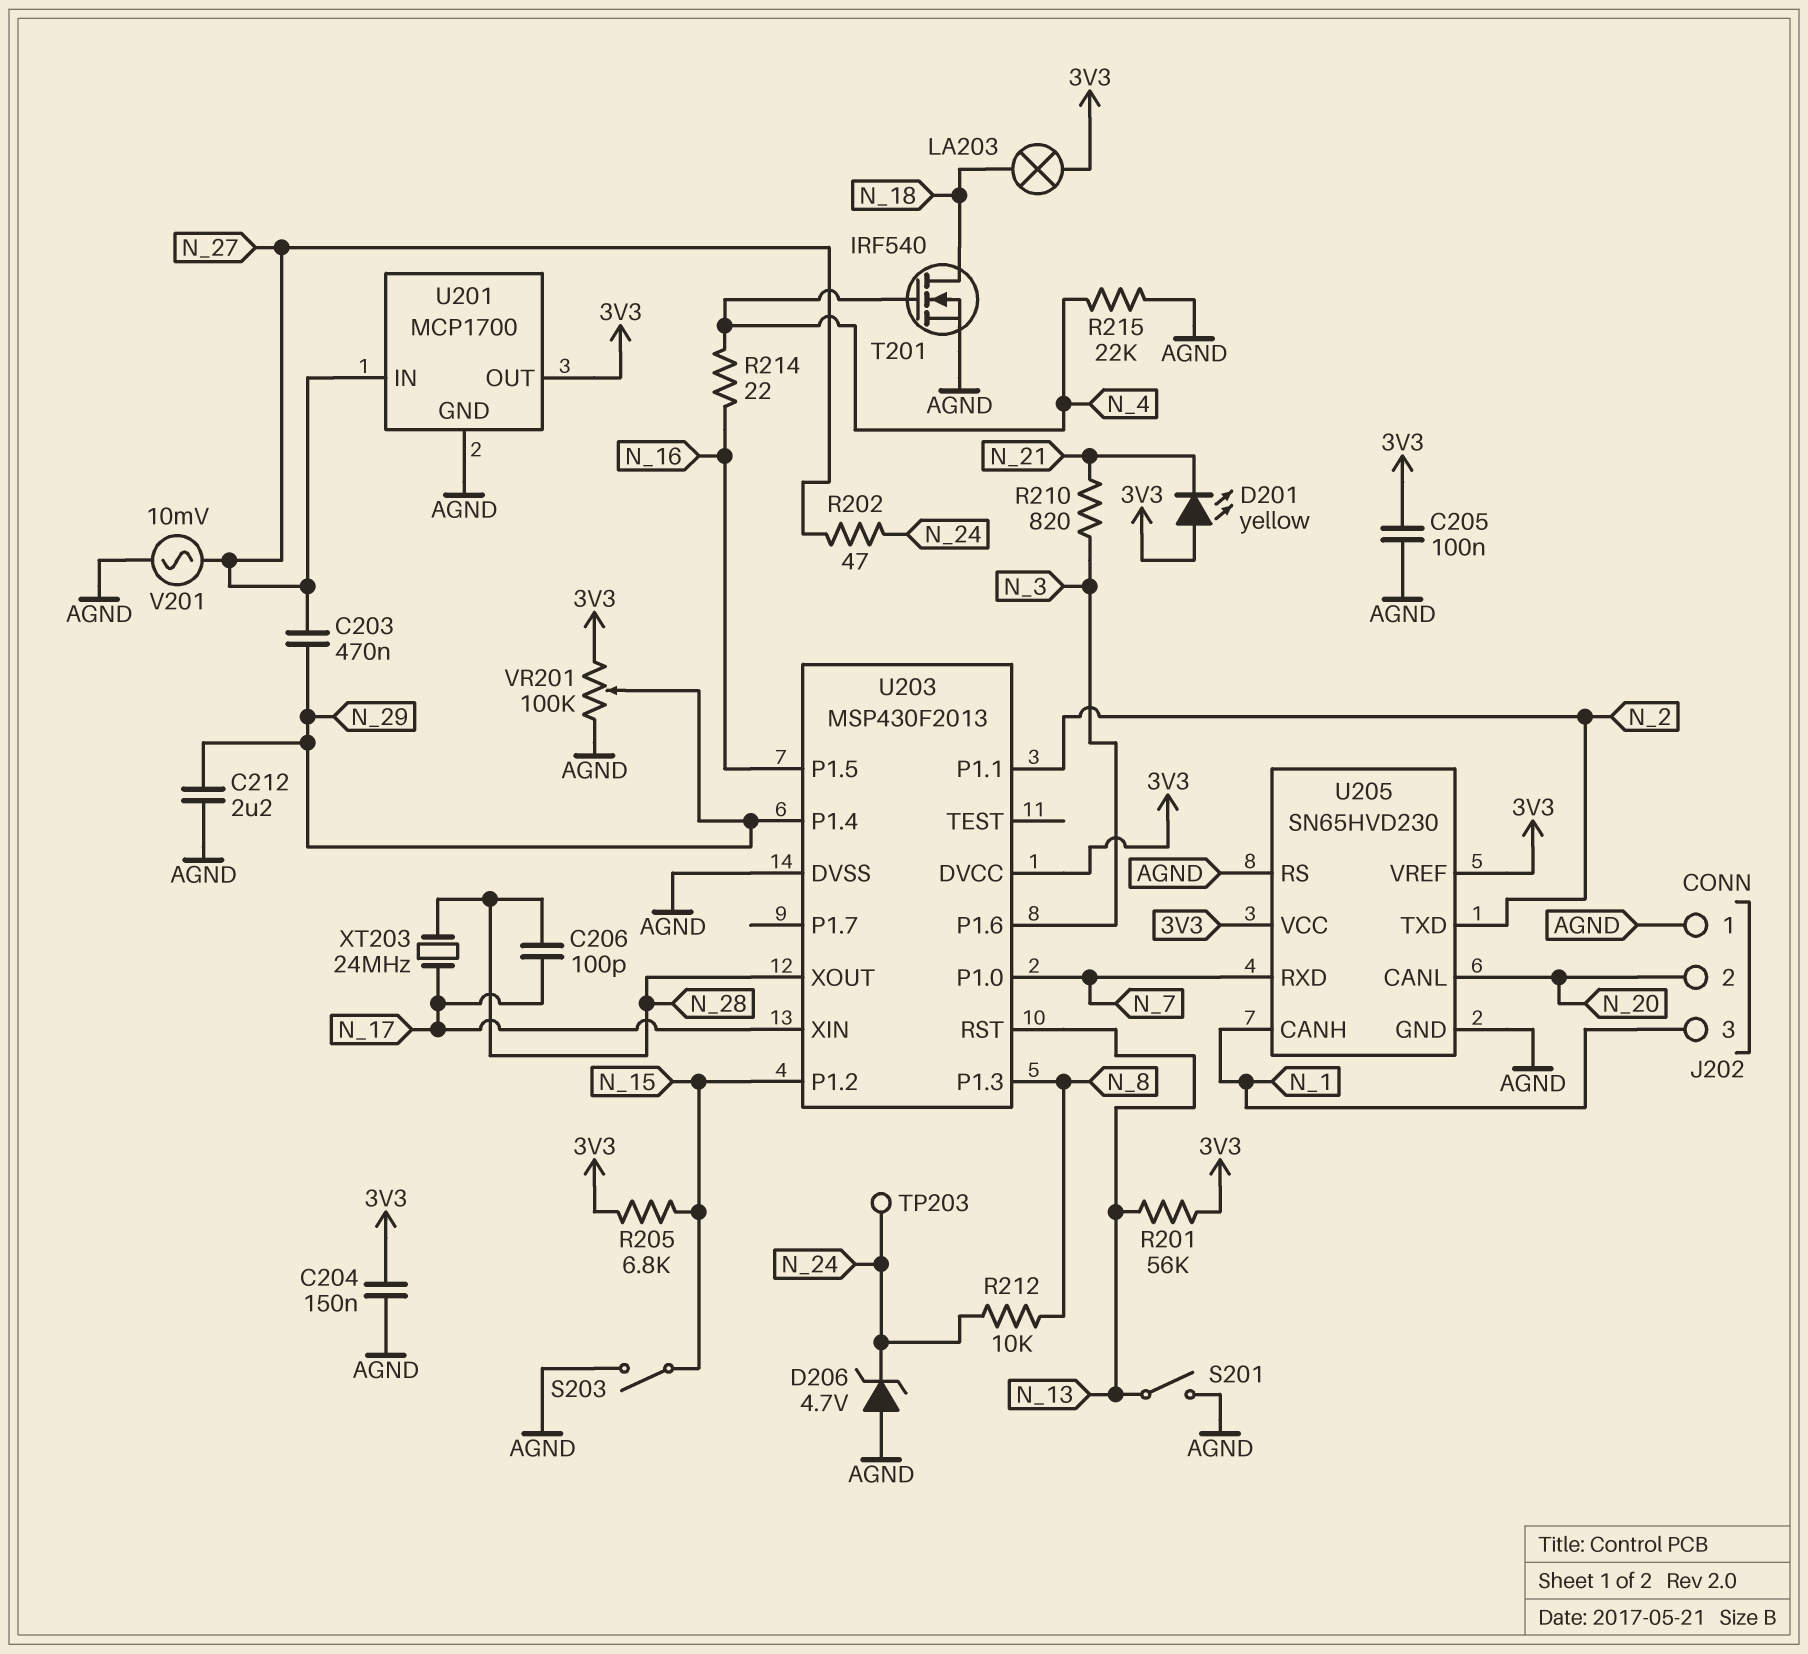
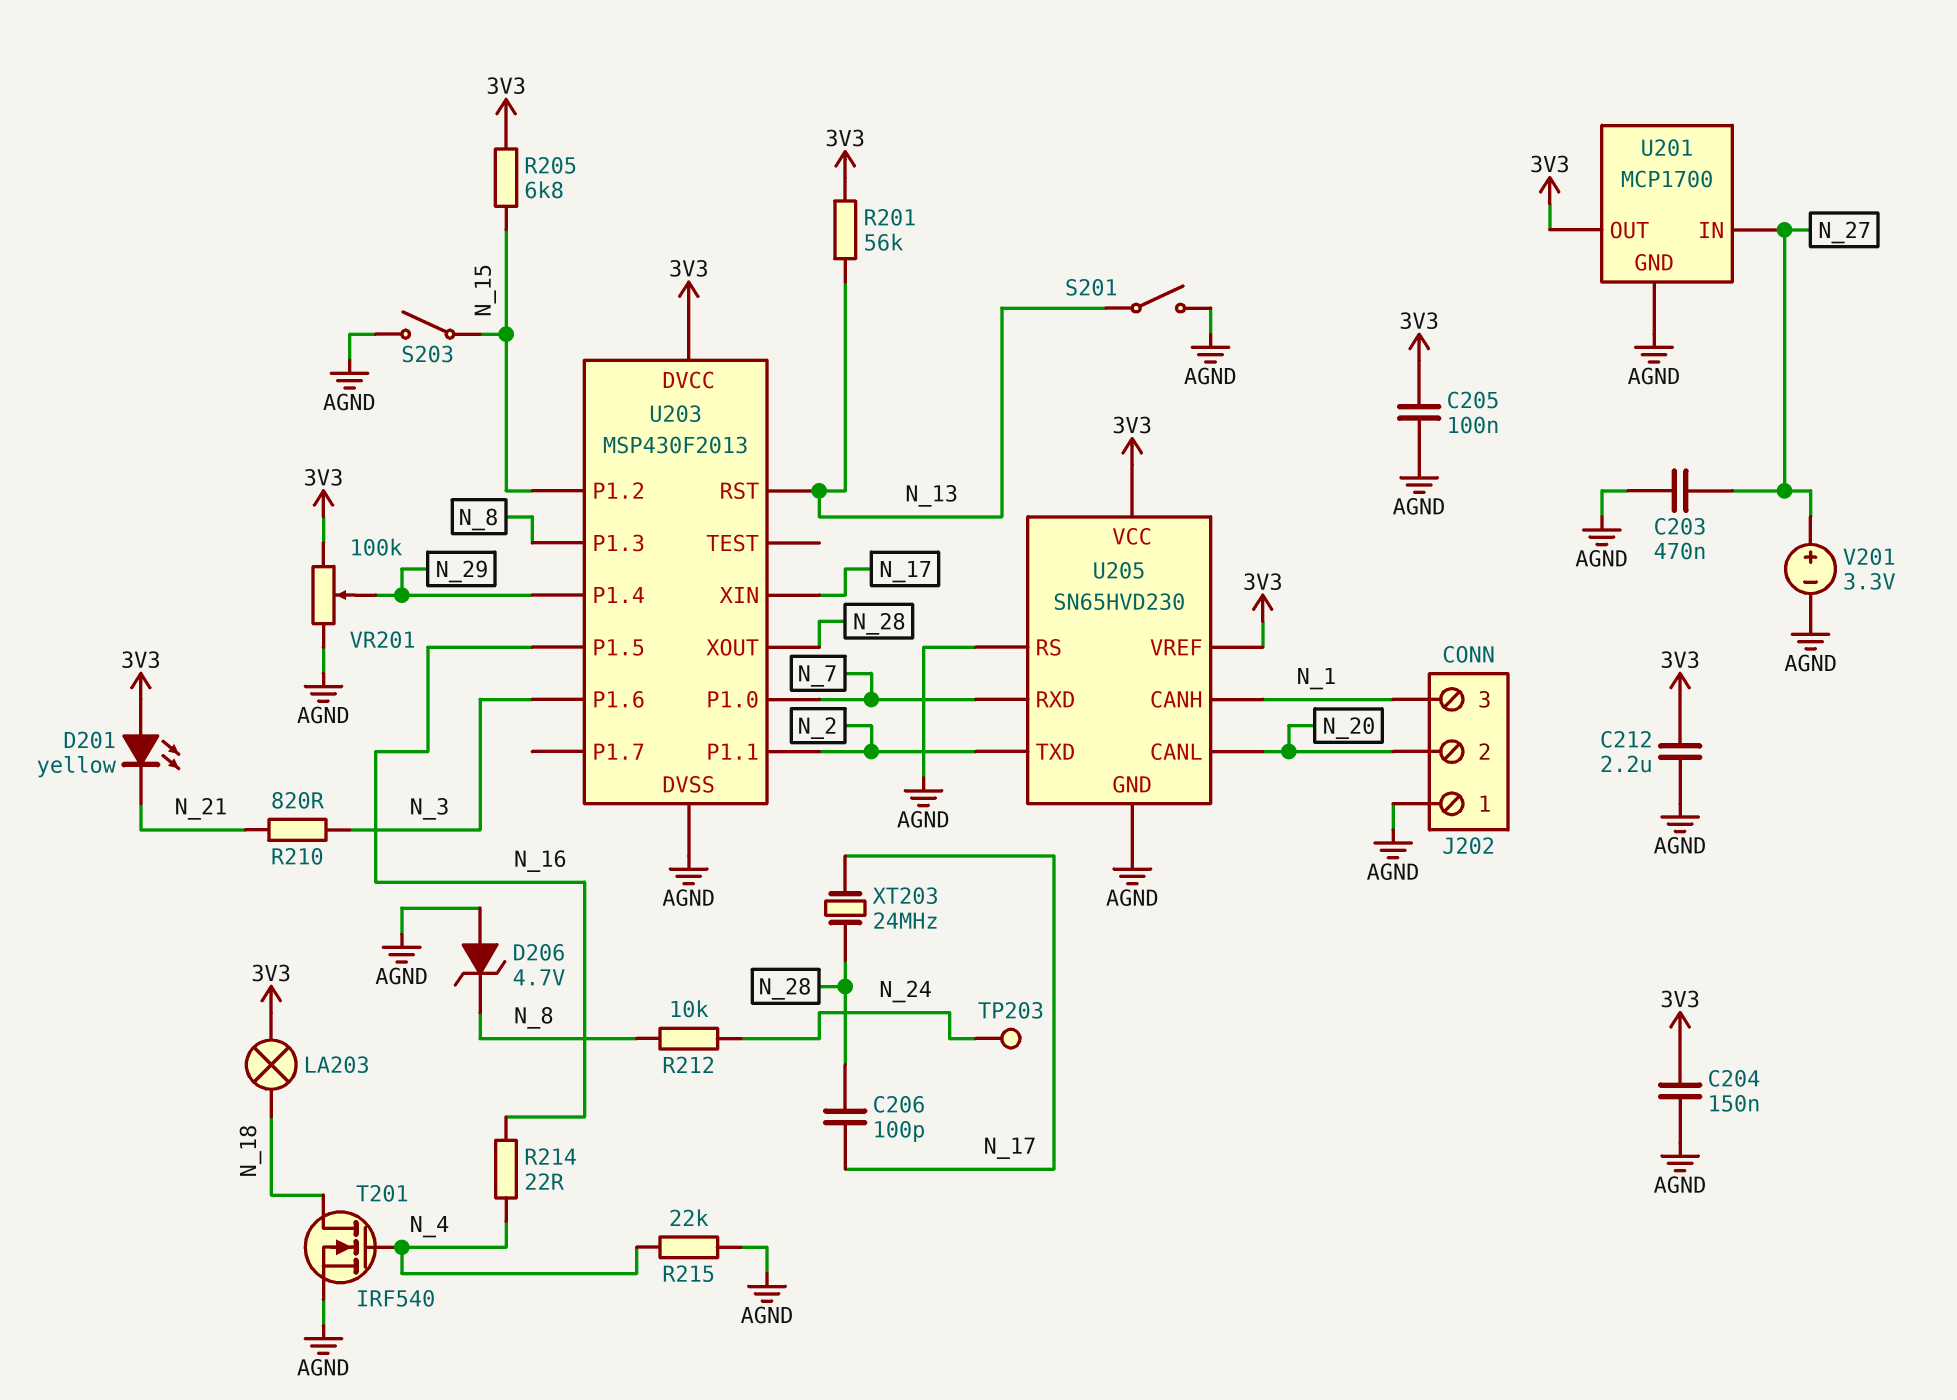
C203: 470nF (N_27, N_29) -> 470nF (AGND, N_27)
C212: 2.2uF (AGND, N_29) -> 2.2uF (3V3, AGND)
D206: zener 4.7V (A AGND, K N_24) -> zener 4.7V (A AGND, K N_8)
R202: 47 (N_24, N_27) -> none
V201: AC 10mV (AGND, N_27) -> 3.3V (plus N_27, minus AGND)

